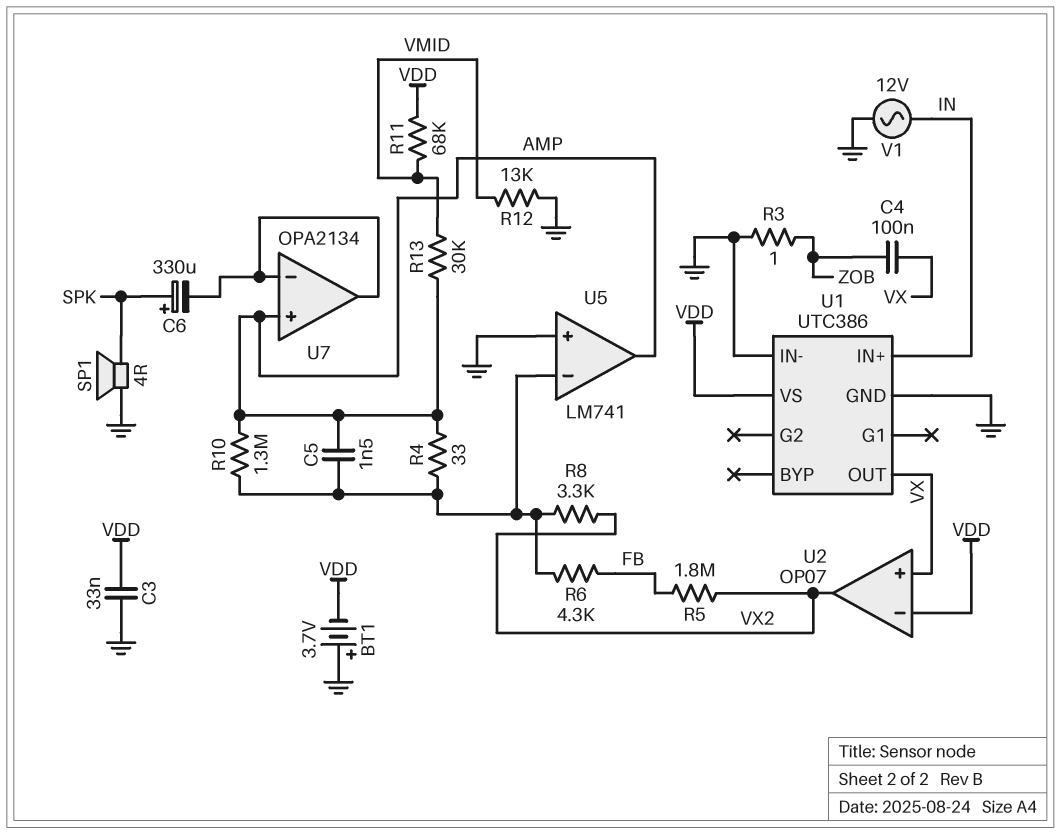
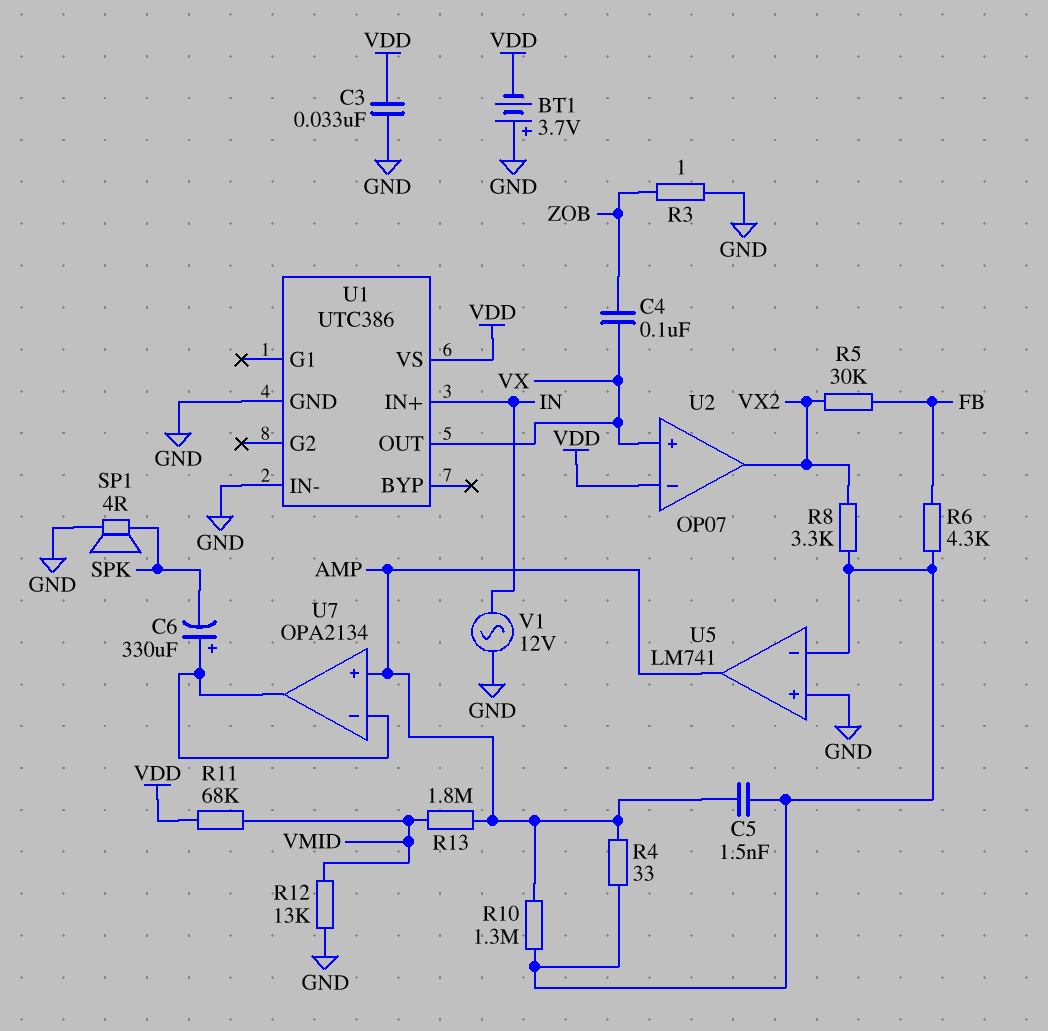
C6: 330uF (plus SPK, minus U7/in-) -> 330uF (plus U7/in-, minus SPK)
R5: 1.8M (FB, VX2) -> 30k (FB, VX2)
R13: 30k (AMP, VMID) -> 1.8M (AMP, VMID)

